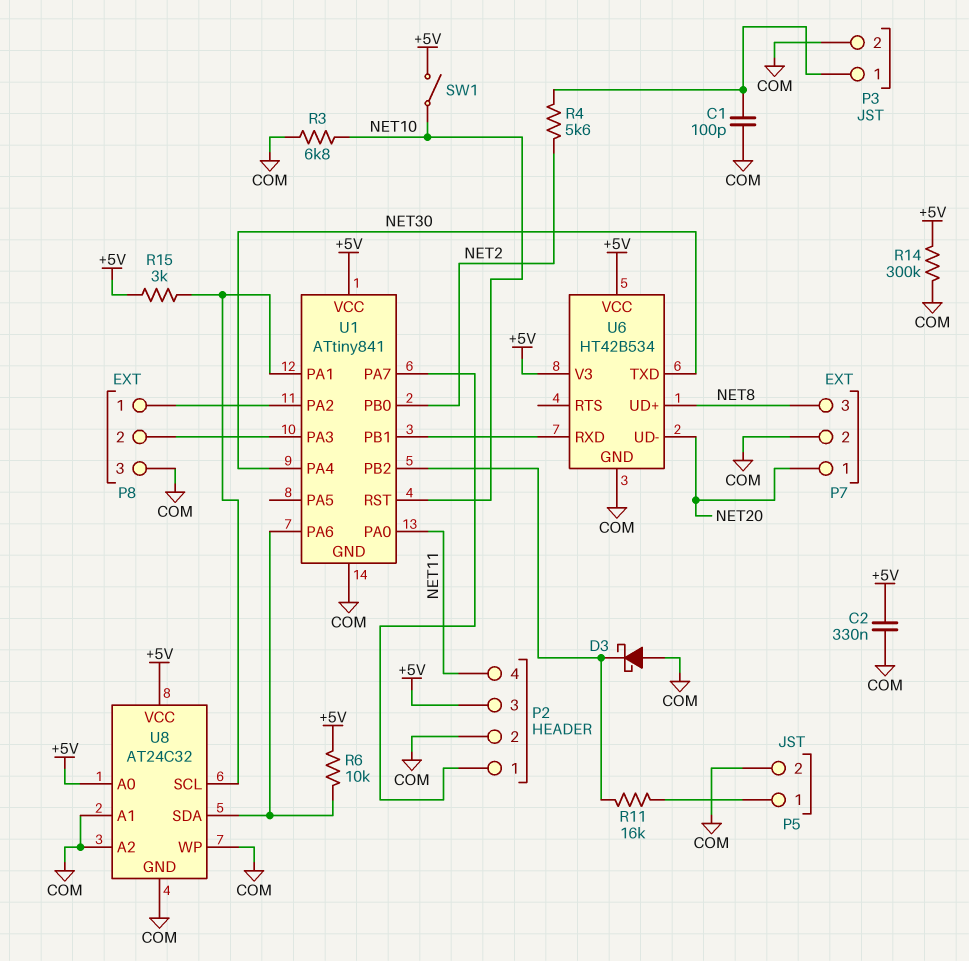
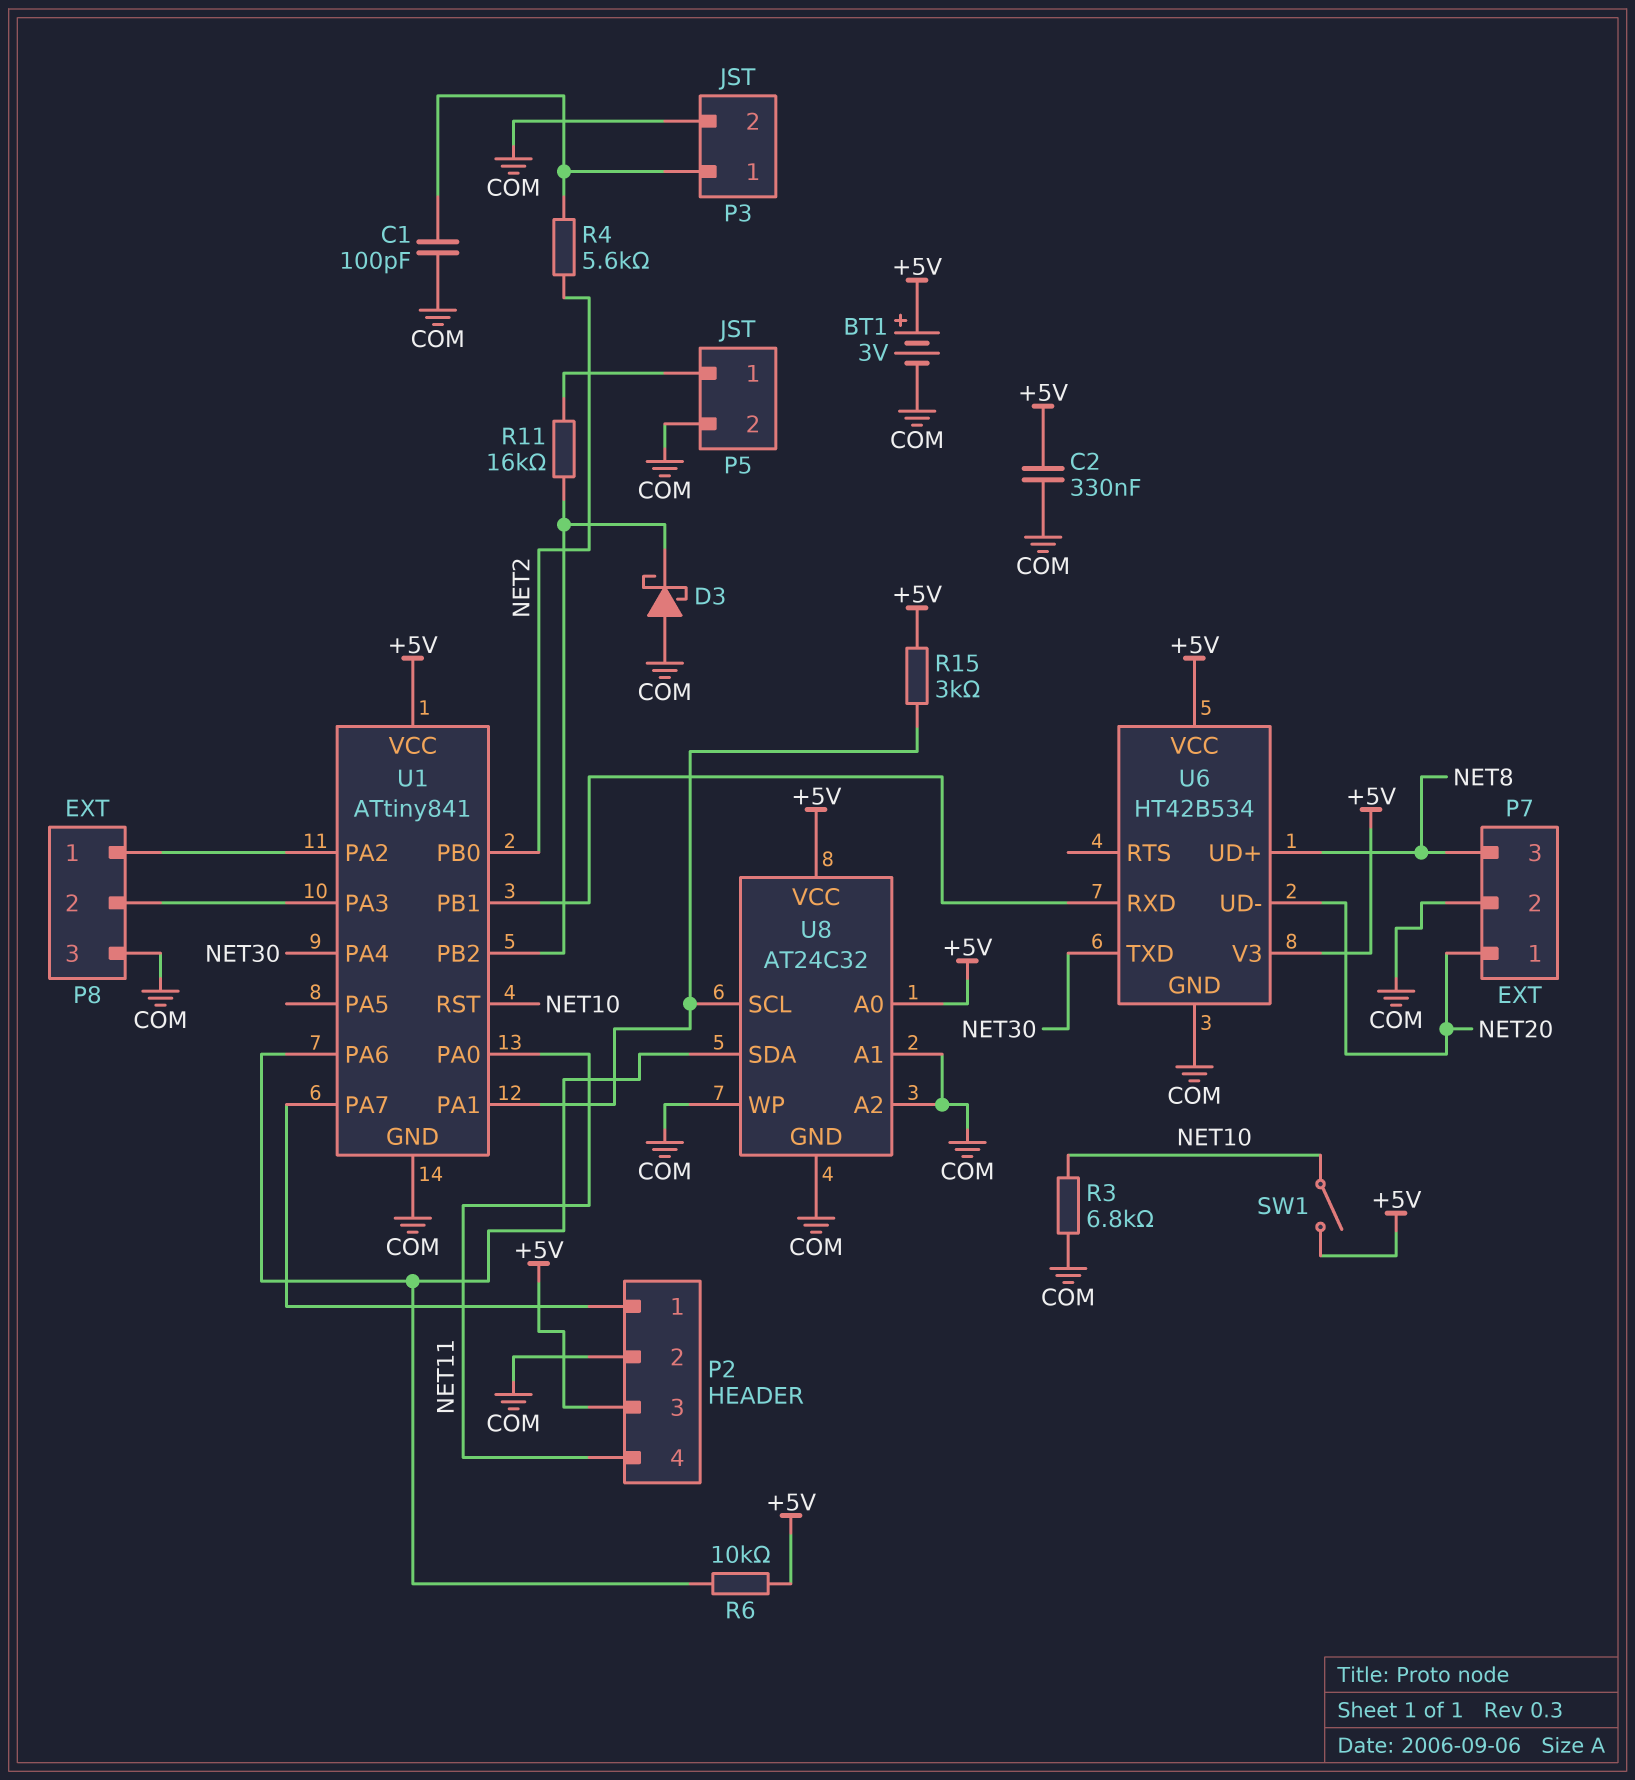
BT1: none -> 3V (plus +5V, minus COM)
R14: 300k (+5V, COM) -> none

